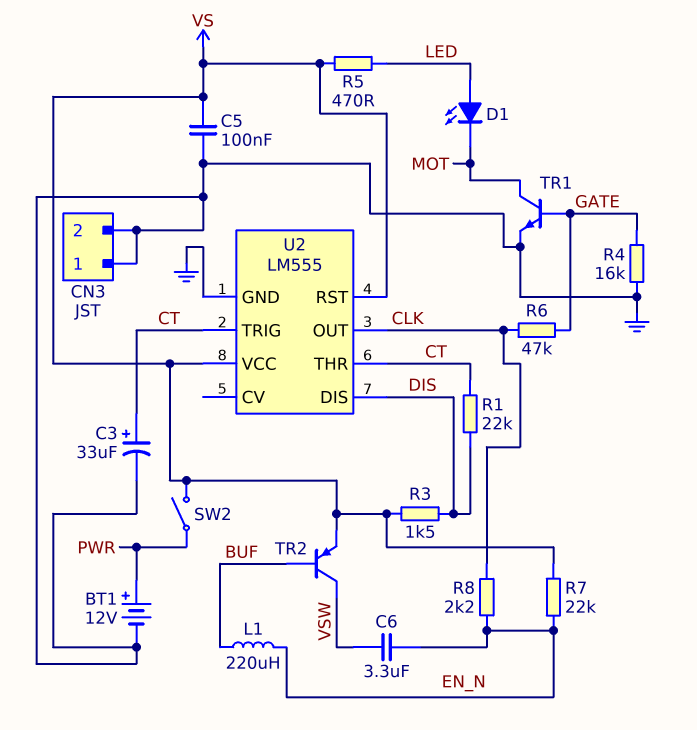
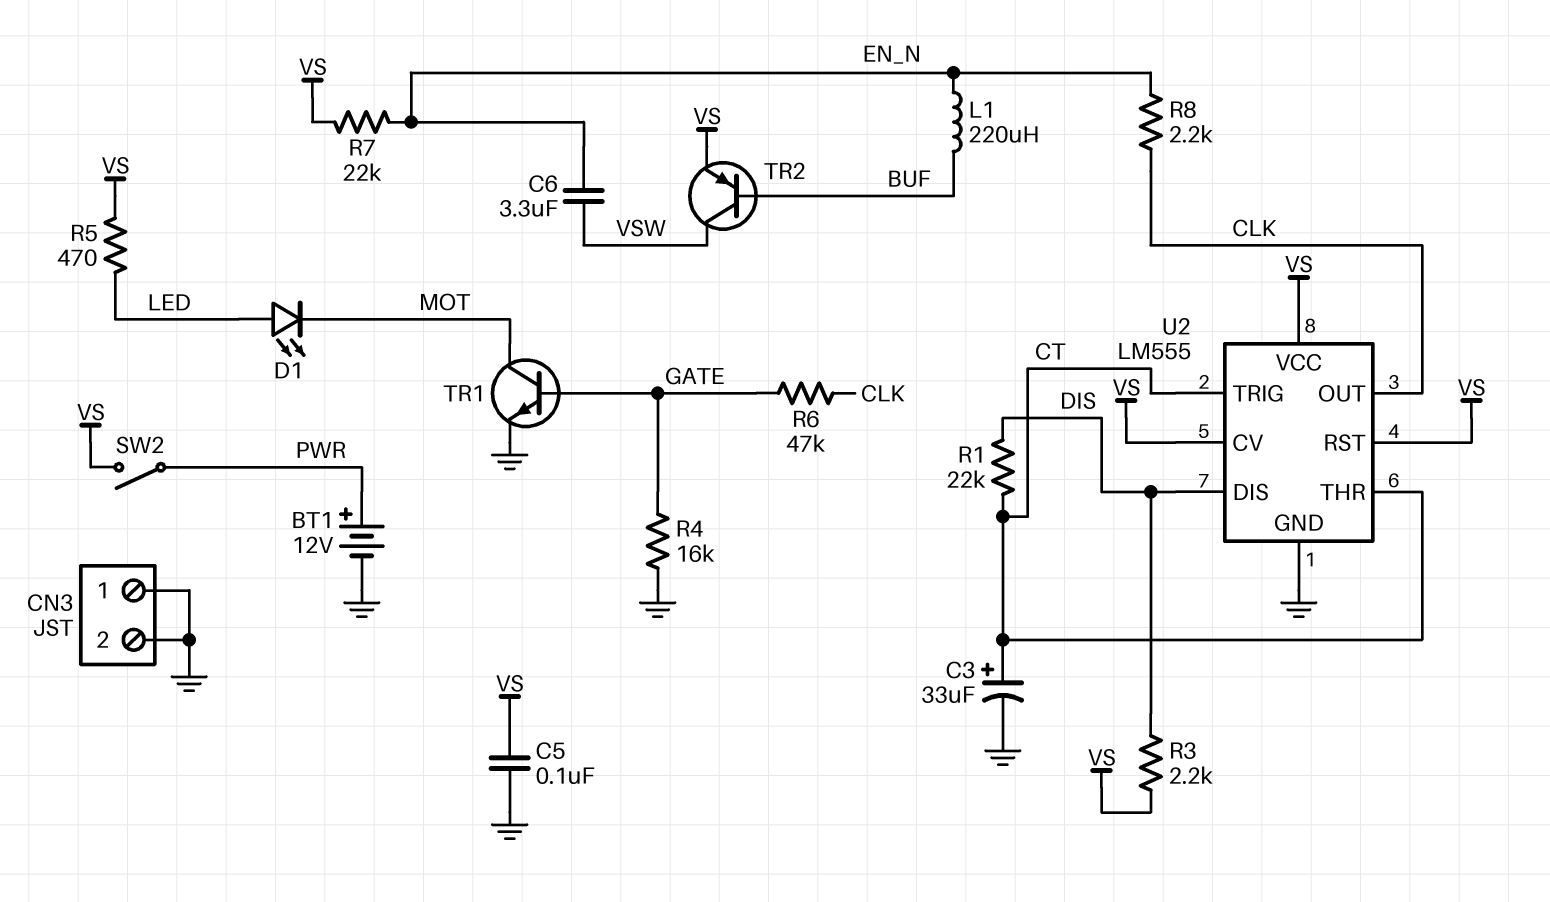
R3: 1.5k (DIS, VS) -> 2.2k (DIS, VS)
U2 pin CV: none -> VS

